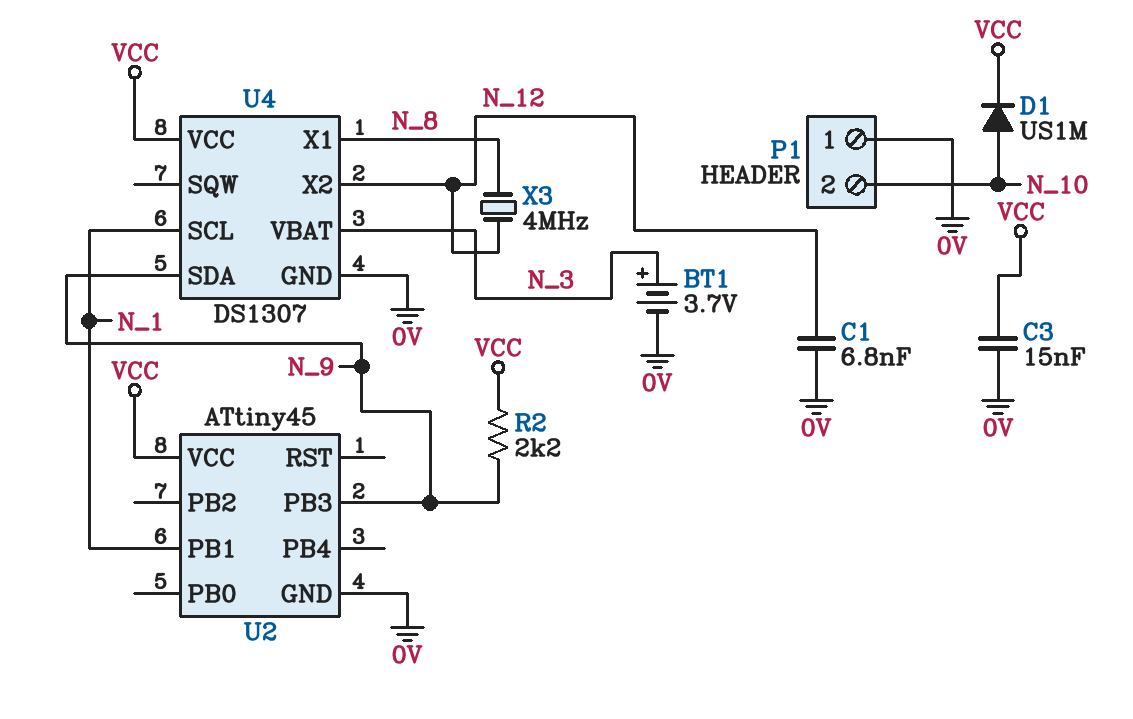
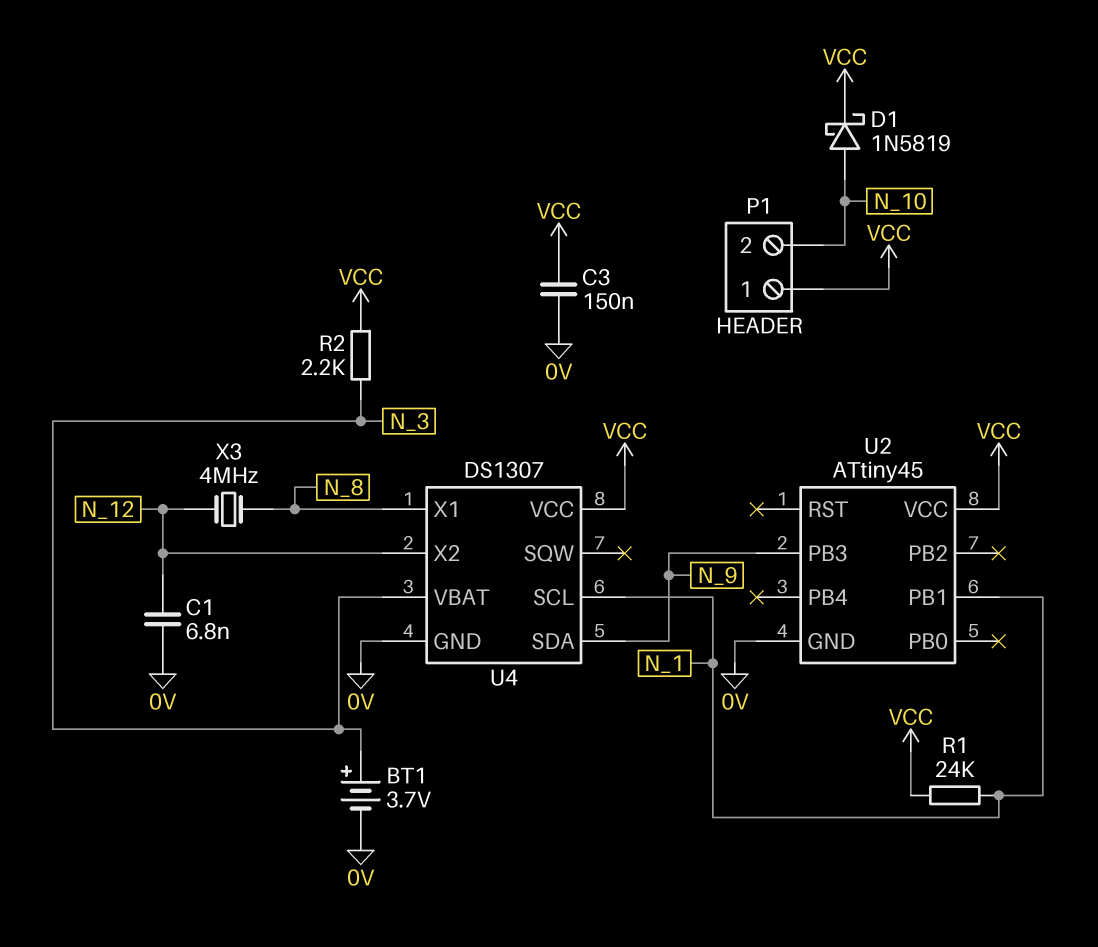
C3: 15nF (0V, VCC) -> 150nF (0V, VCC)
D1: diode US1M (A N_10, K VCC) -> schottky 1N5819 (A N_10, K VCC)
P1 pin 1: 0V -> VCC
R1: none -> 24k (N_1, VCC)
R2: 2.2k (N_9, VCC) -> 2.2k (N_3, VCC)

